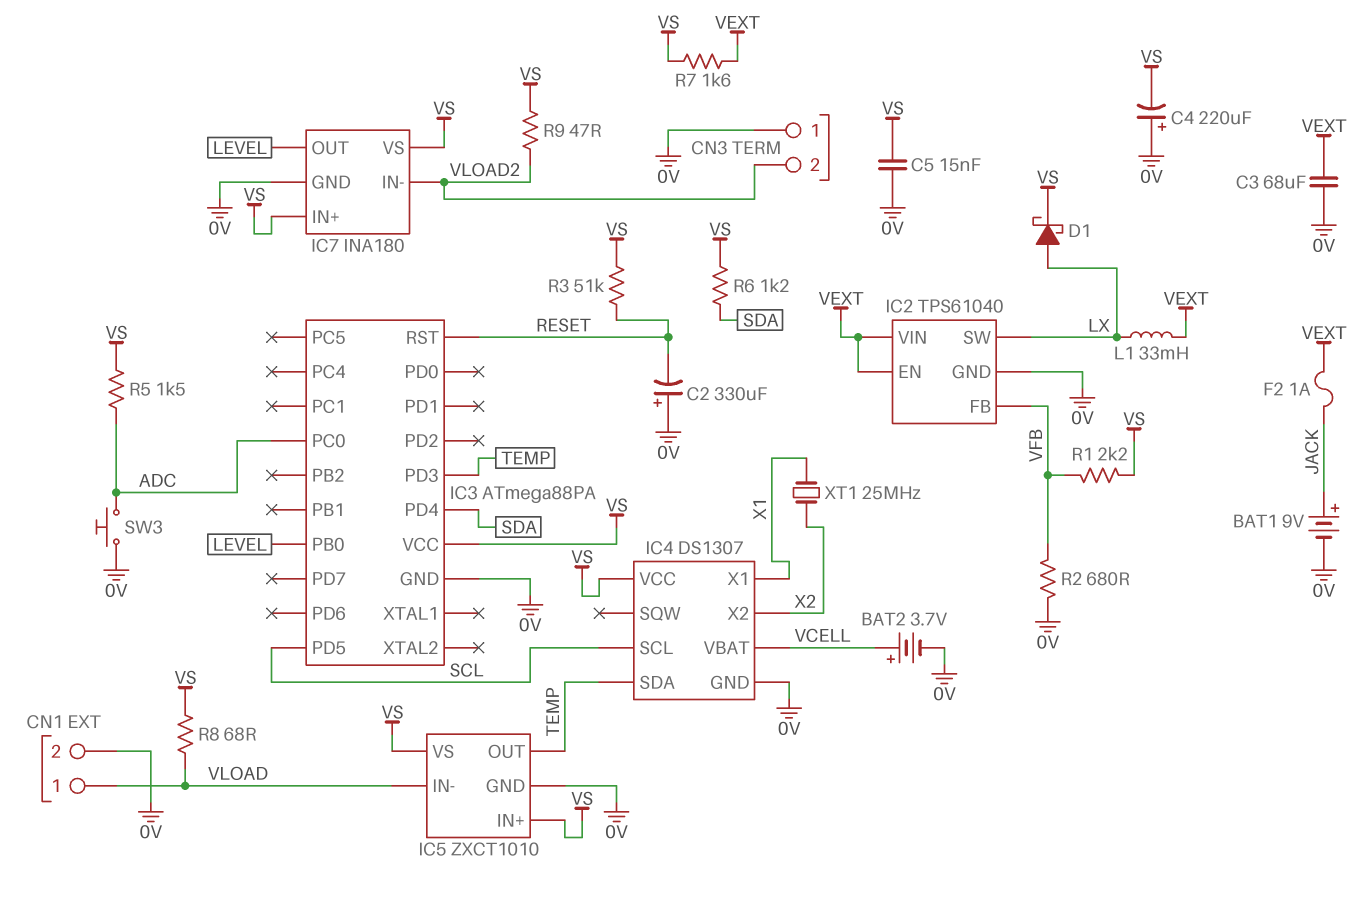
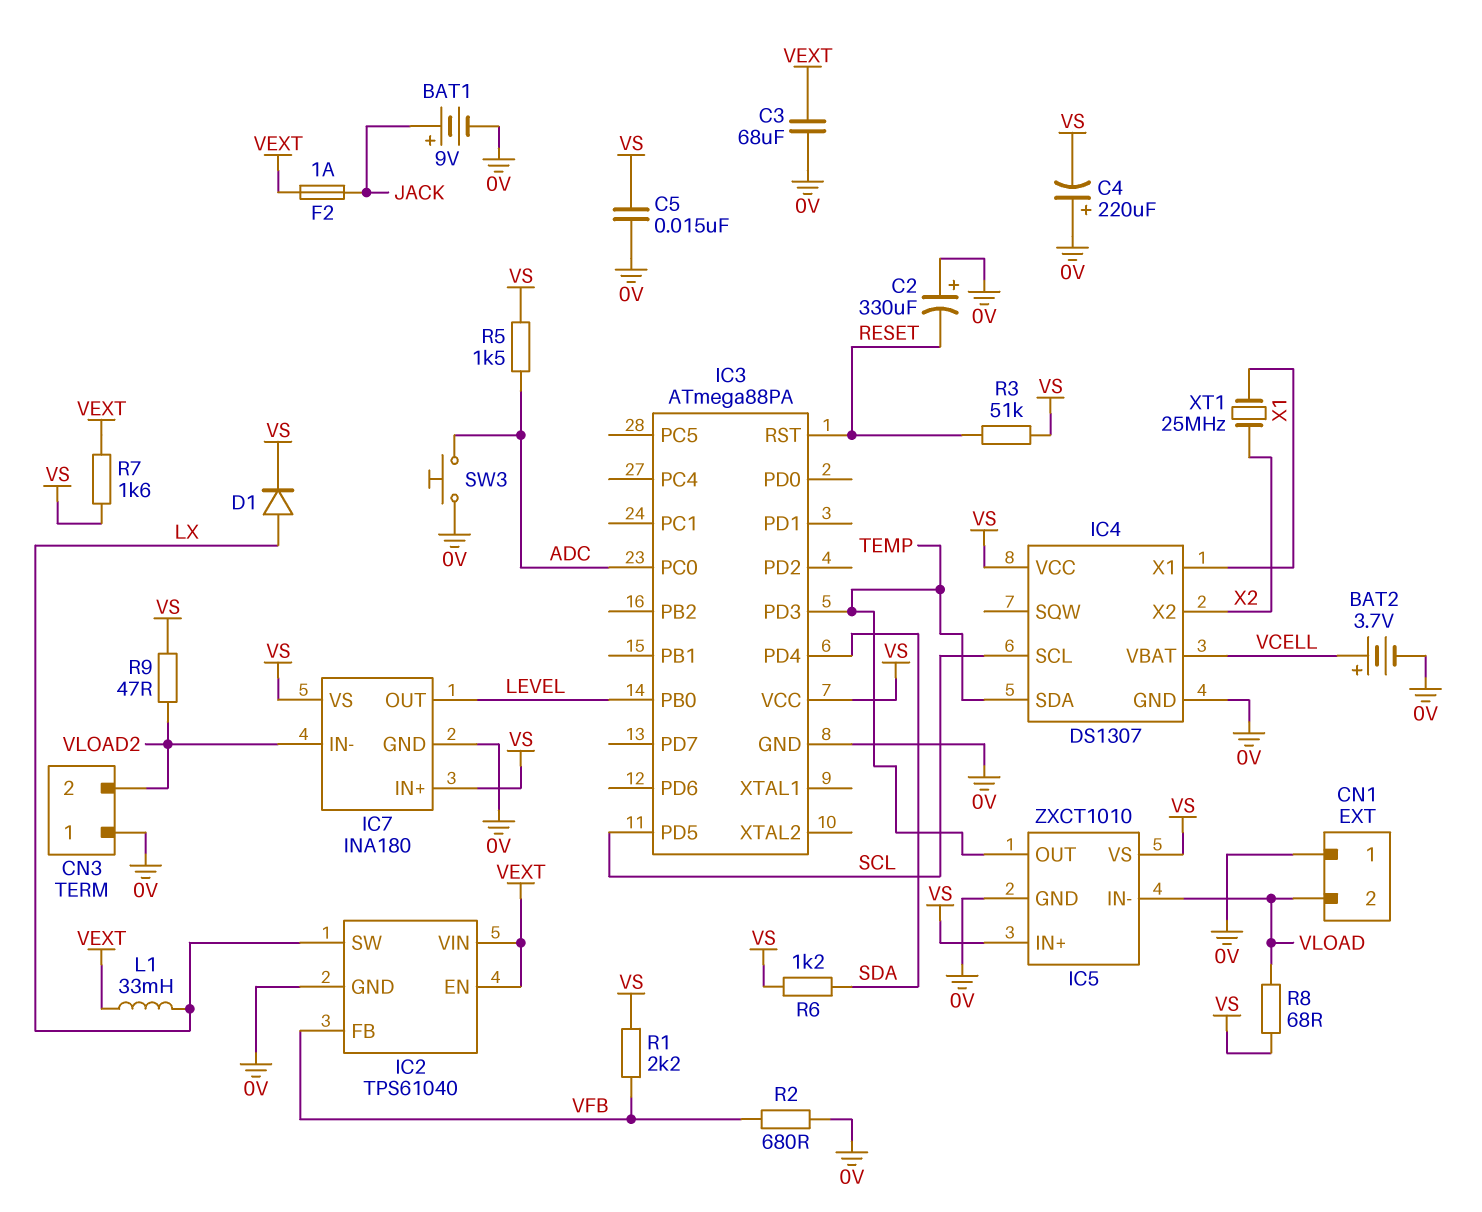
CN1 pin 1: VLOAD -> 0V
CN1 pin 2: 0V -> VLOAD
D1: schottky (A LX, K VS) -> diode (A LX, K VS)

